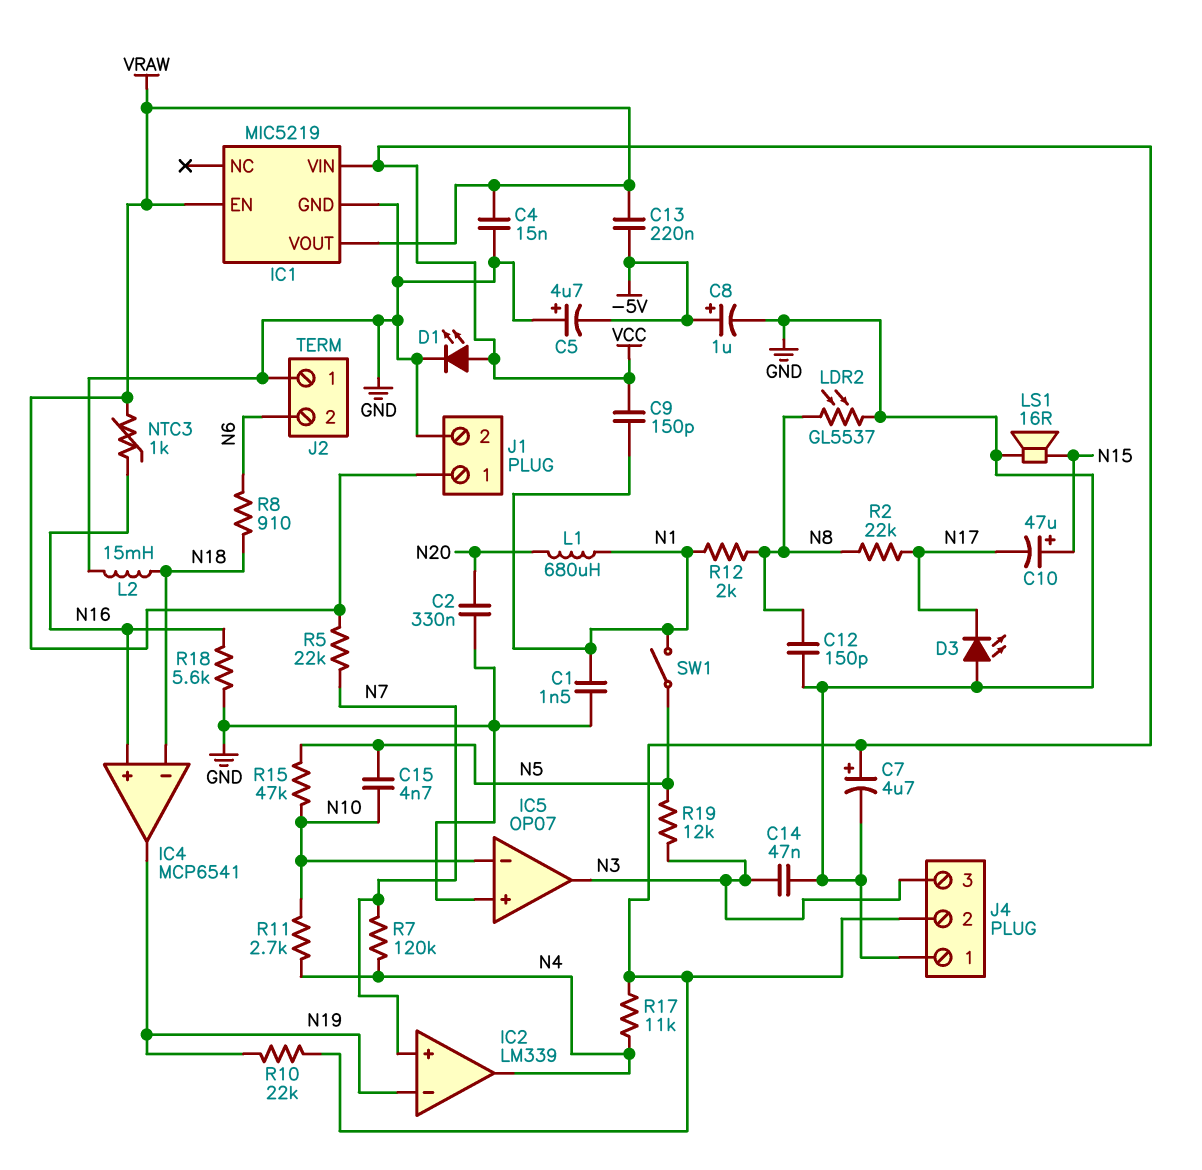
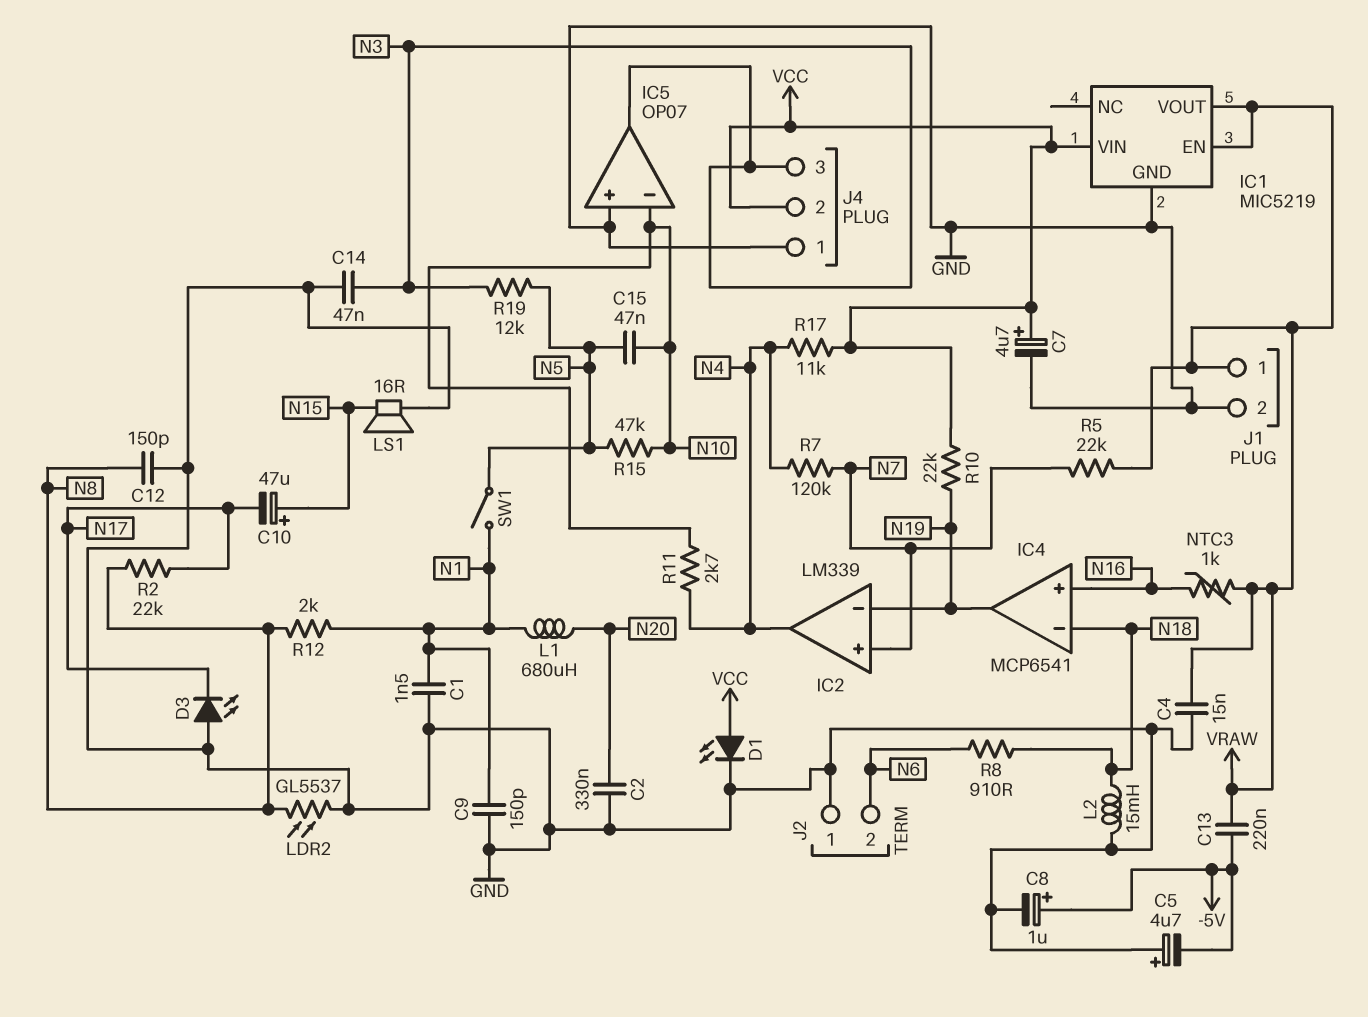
C9: 150pF (N1, VCC) -> 150pF (GND, N1)
C15: 4.7nF (N5, N10) -> 47nF (N5, N10)
R18: 5.6k (GND, N16) -> none

